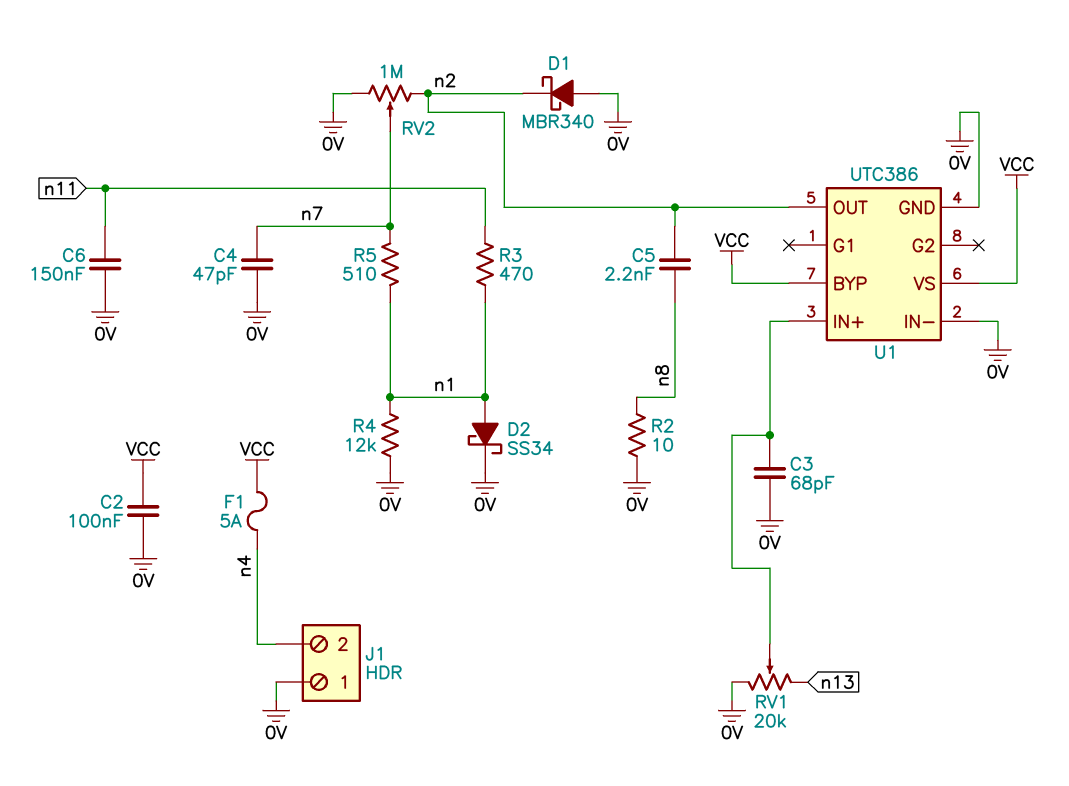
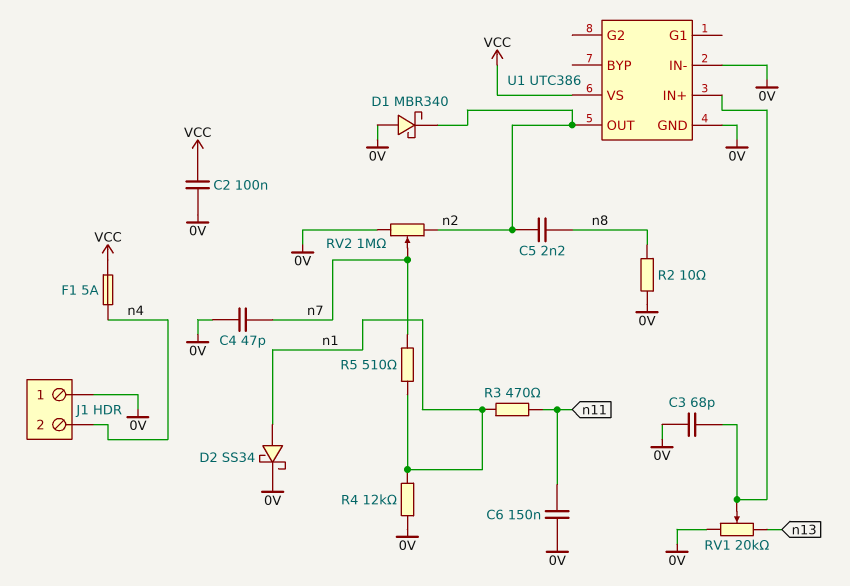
U1 pin BYP: VCC -> none

